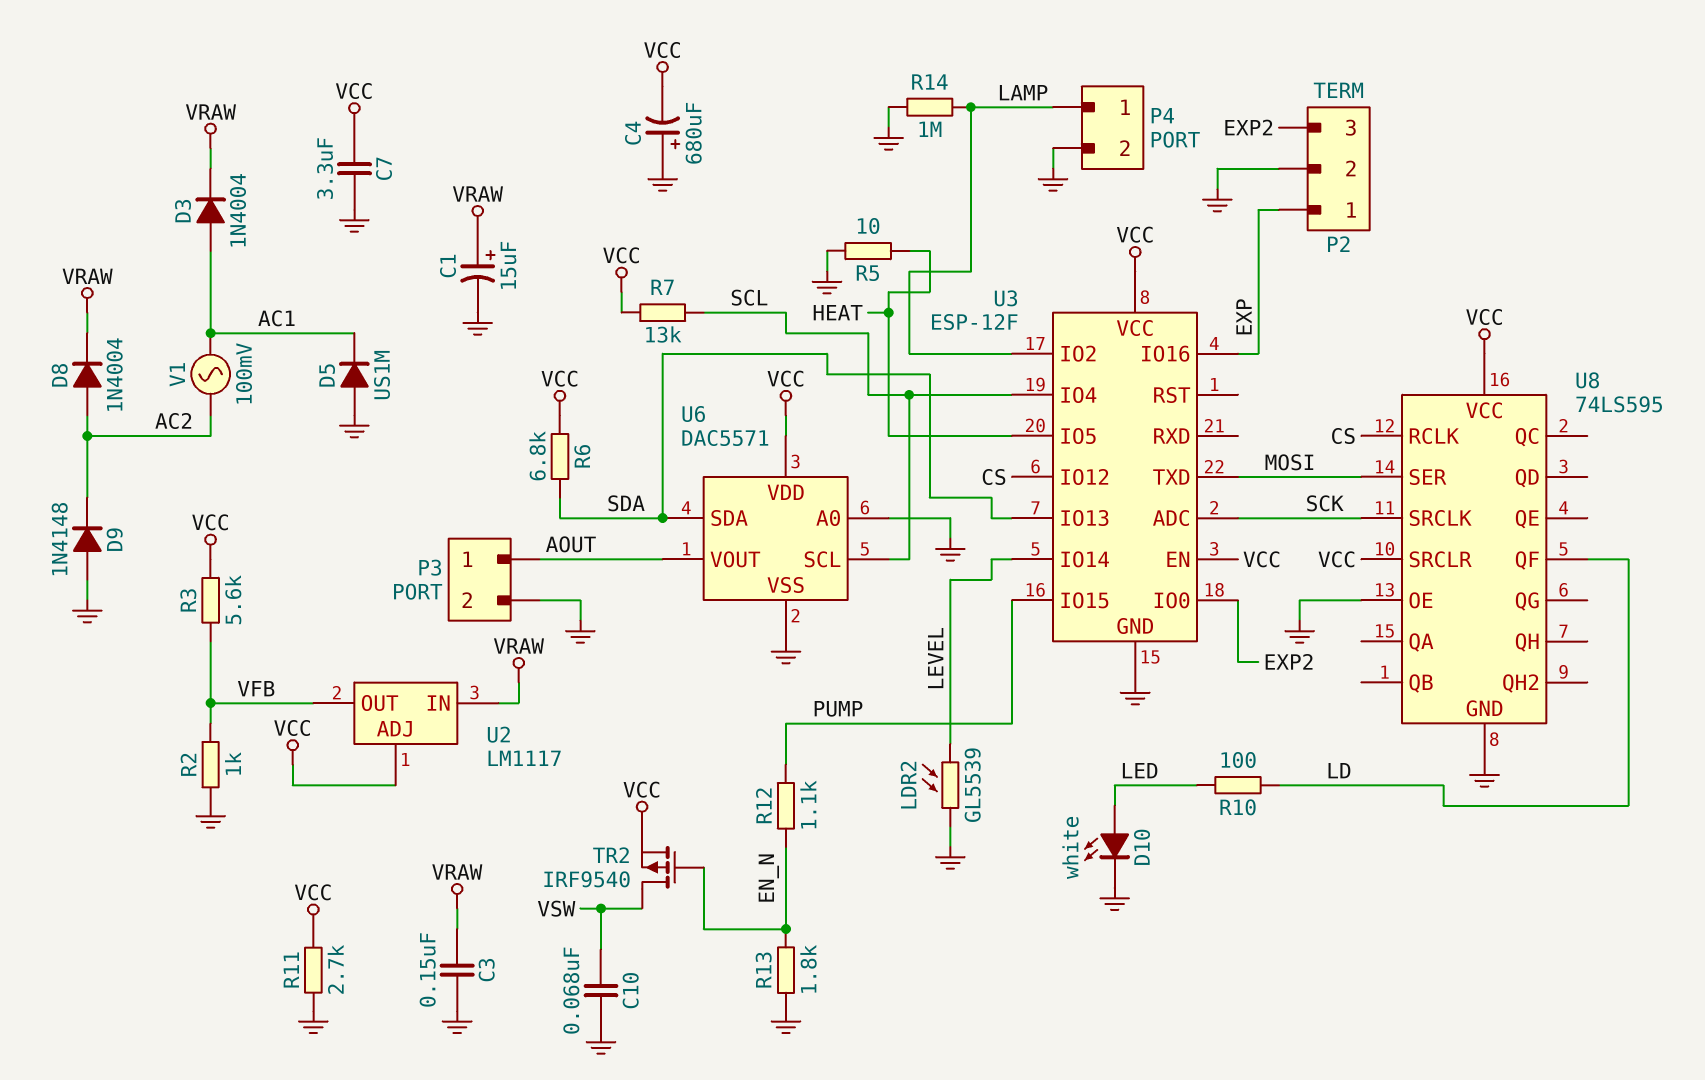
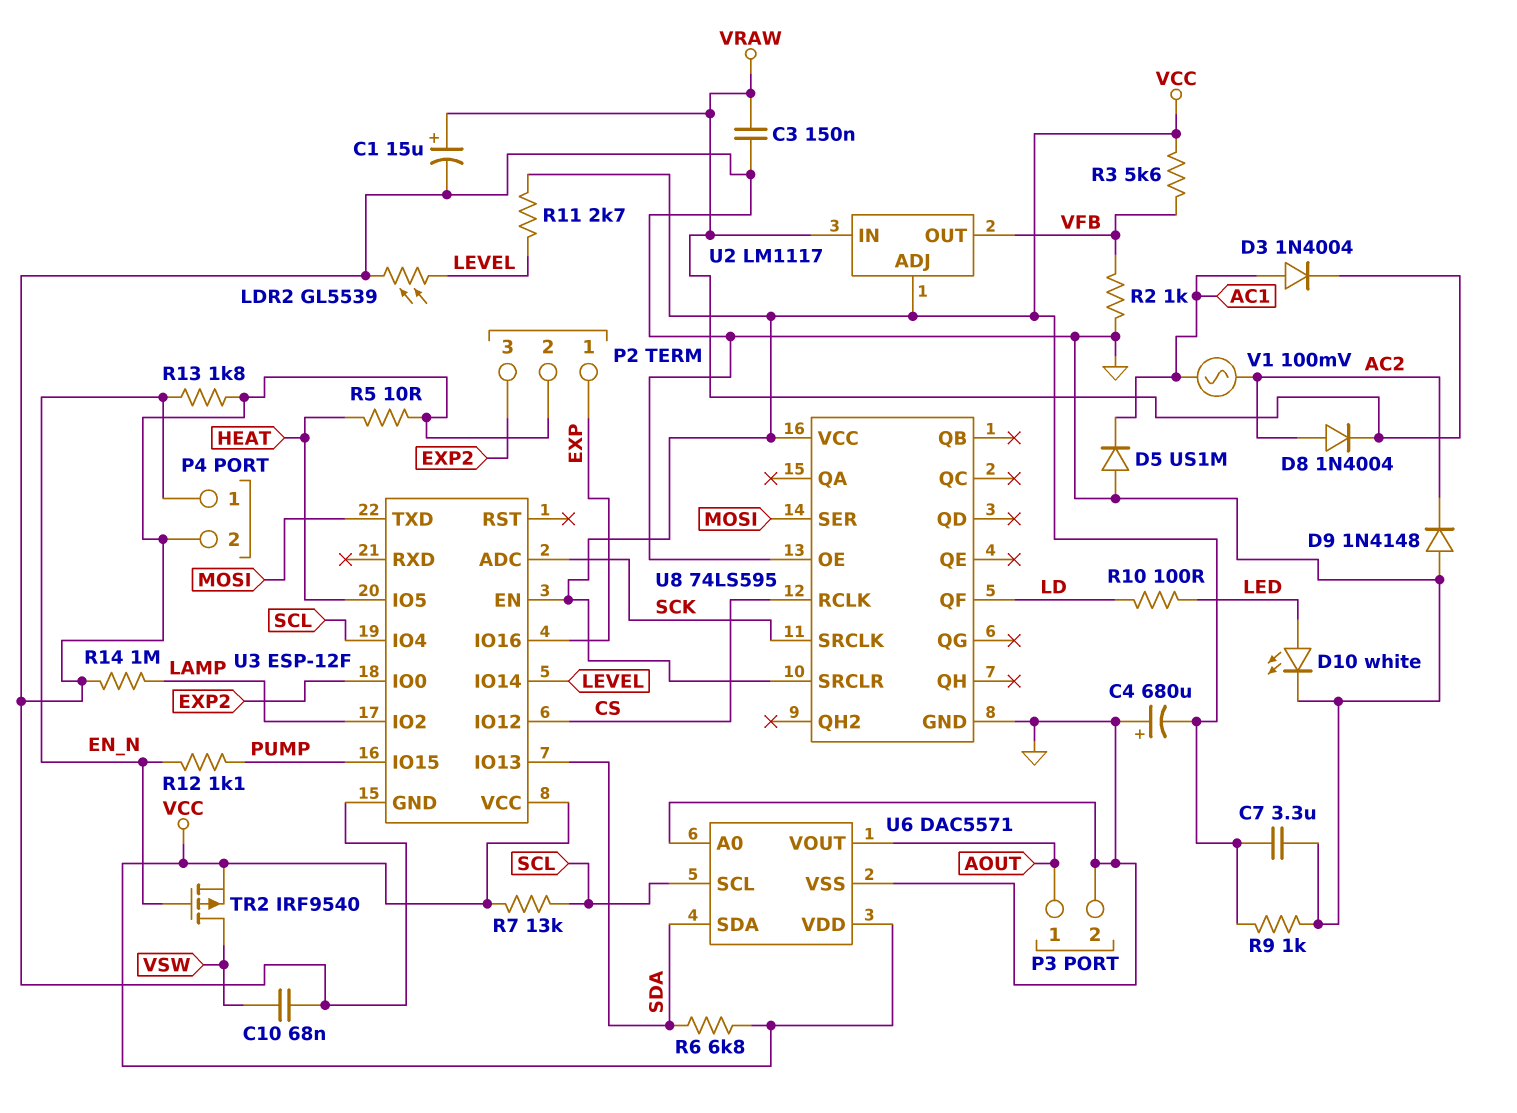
P4 pin 1: LAMP -> EN_N
R9: none -> 1k (GND, VCC)
R11: 2.7k (GND, VCC) -> 2.7k (LEVEL, VCC)

